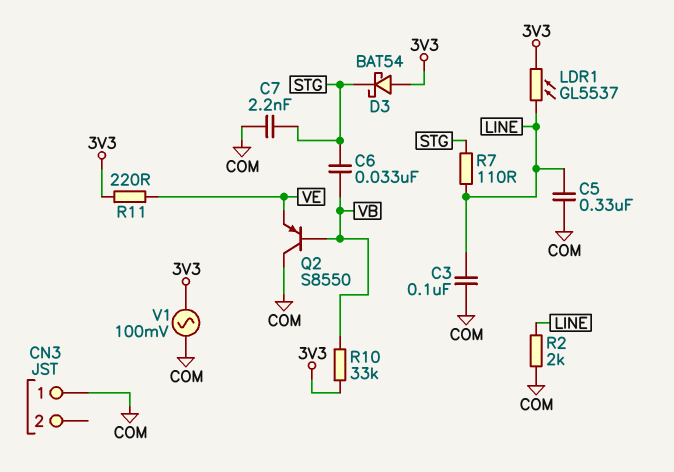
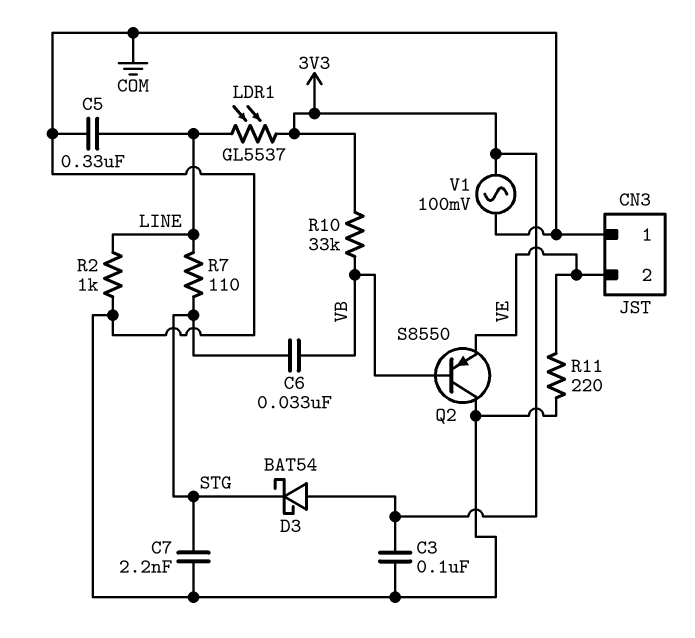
C3: 100nF (COM, LINE) -> 100nF (3V3, COM)
CN3 pin 2: none -> VE
R2: 2k (COM, LINE) -> 1k (COM, LINE)
R11: 220 (3V3, VE) -> 220 (COM, VE)

